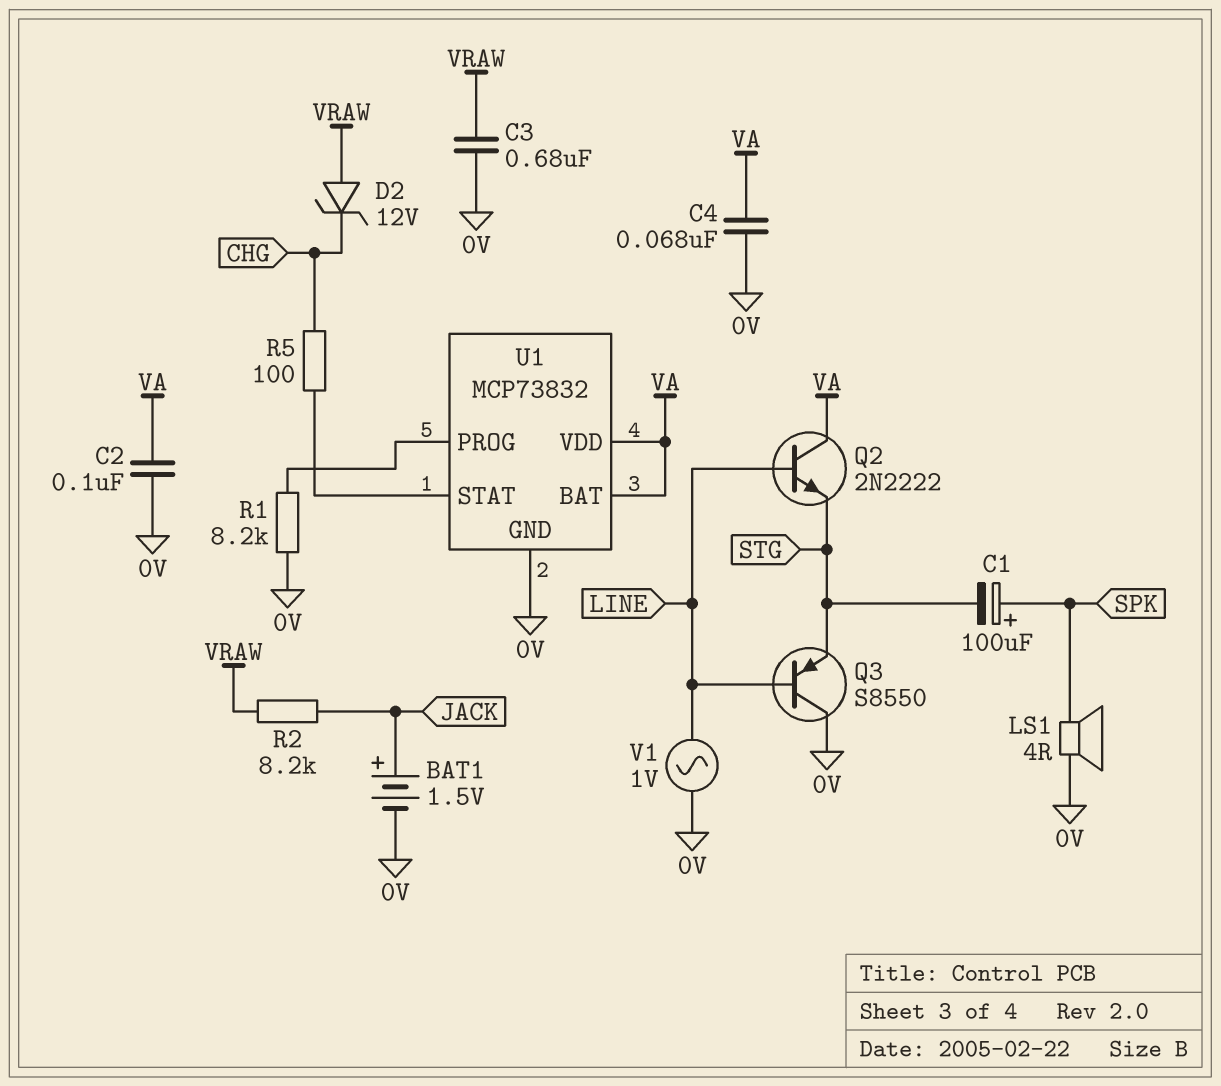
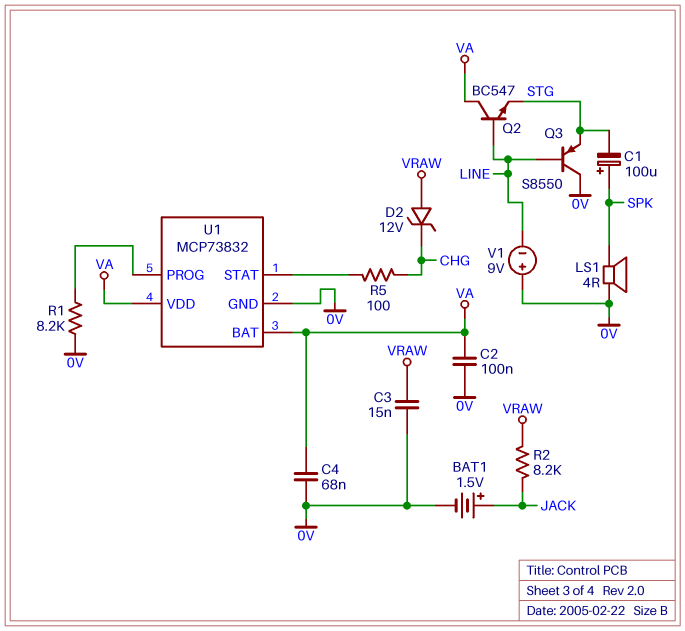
C3: 680nF (0V, VRAW) -> 15nF (0V, VRAW)
Q2: NPN 2N2222 (B LINE, C VA, E STG) -> NPN BC547 (B LINE, C VA, E STG)
V1: AC 1V (0V, LINE) -> 9V (plus 0V, minus LINE)

